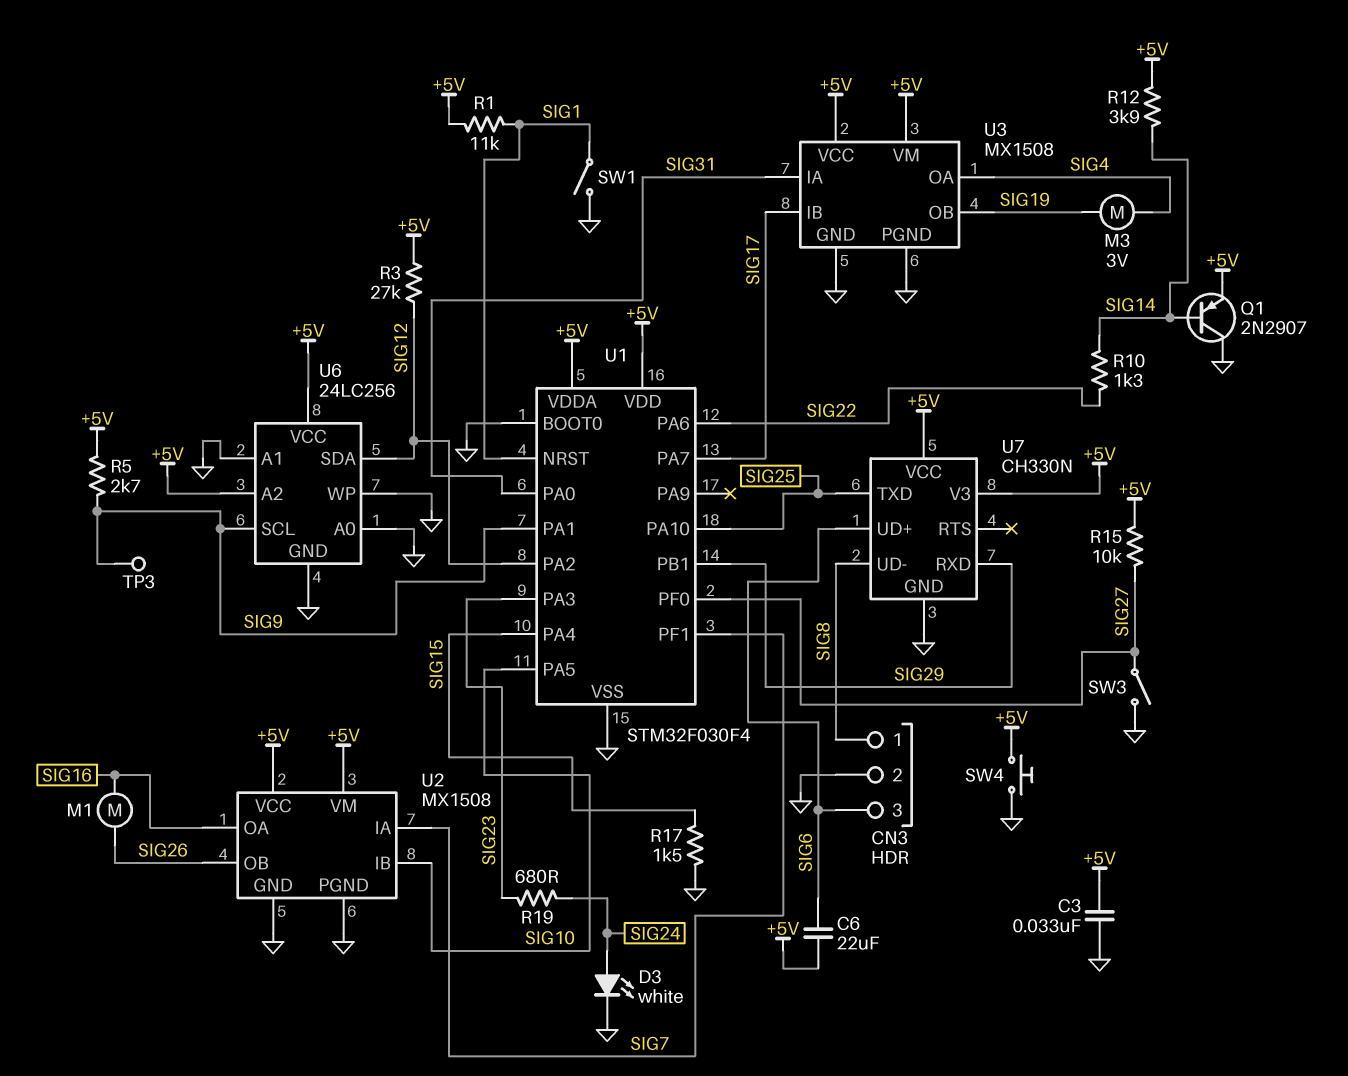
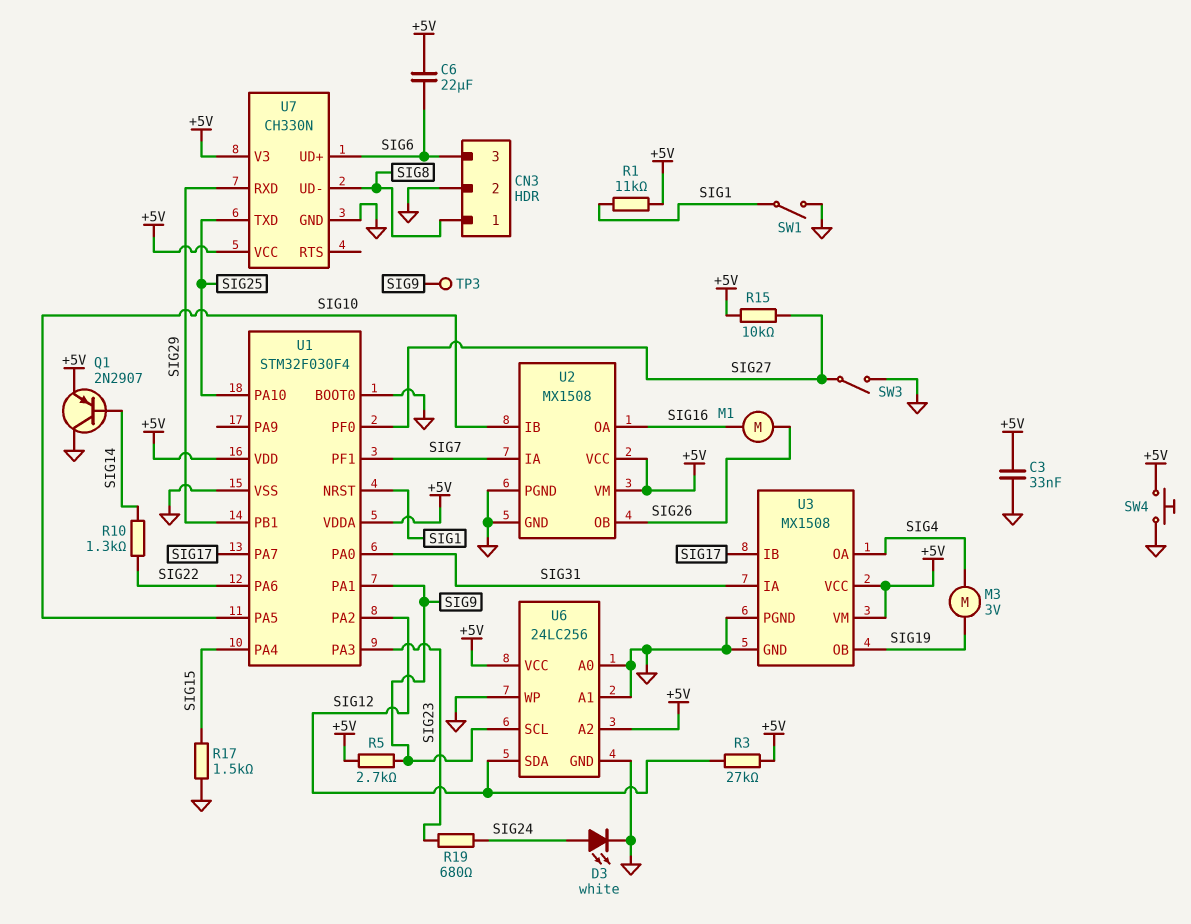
R12: 3.9k (+5V, SIG14) -> none

